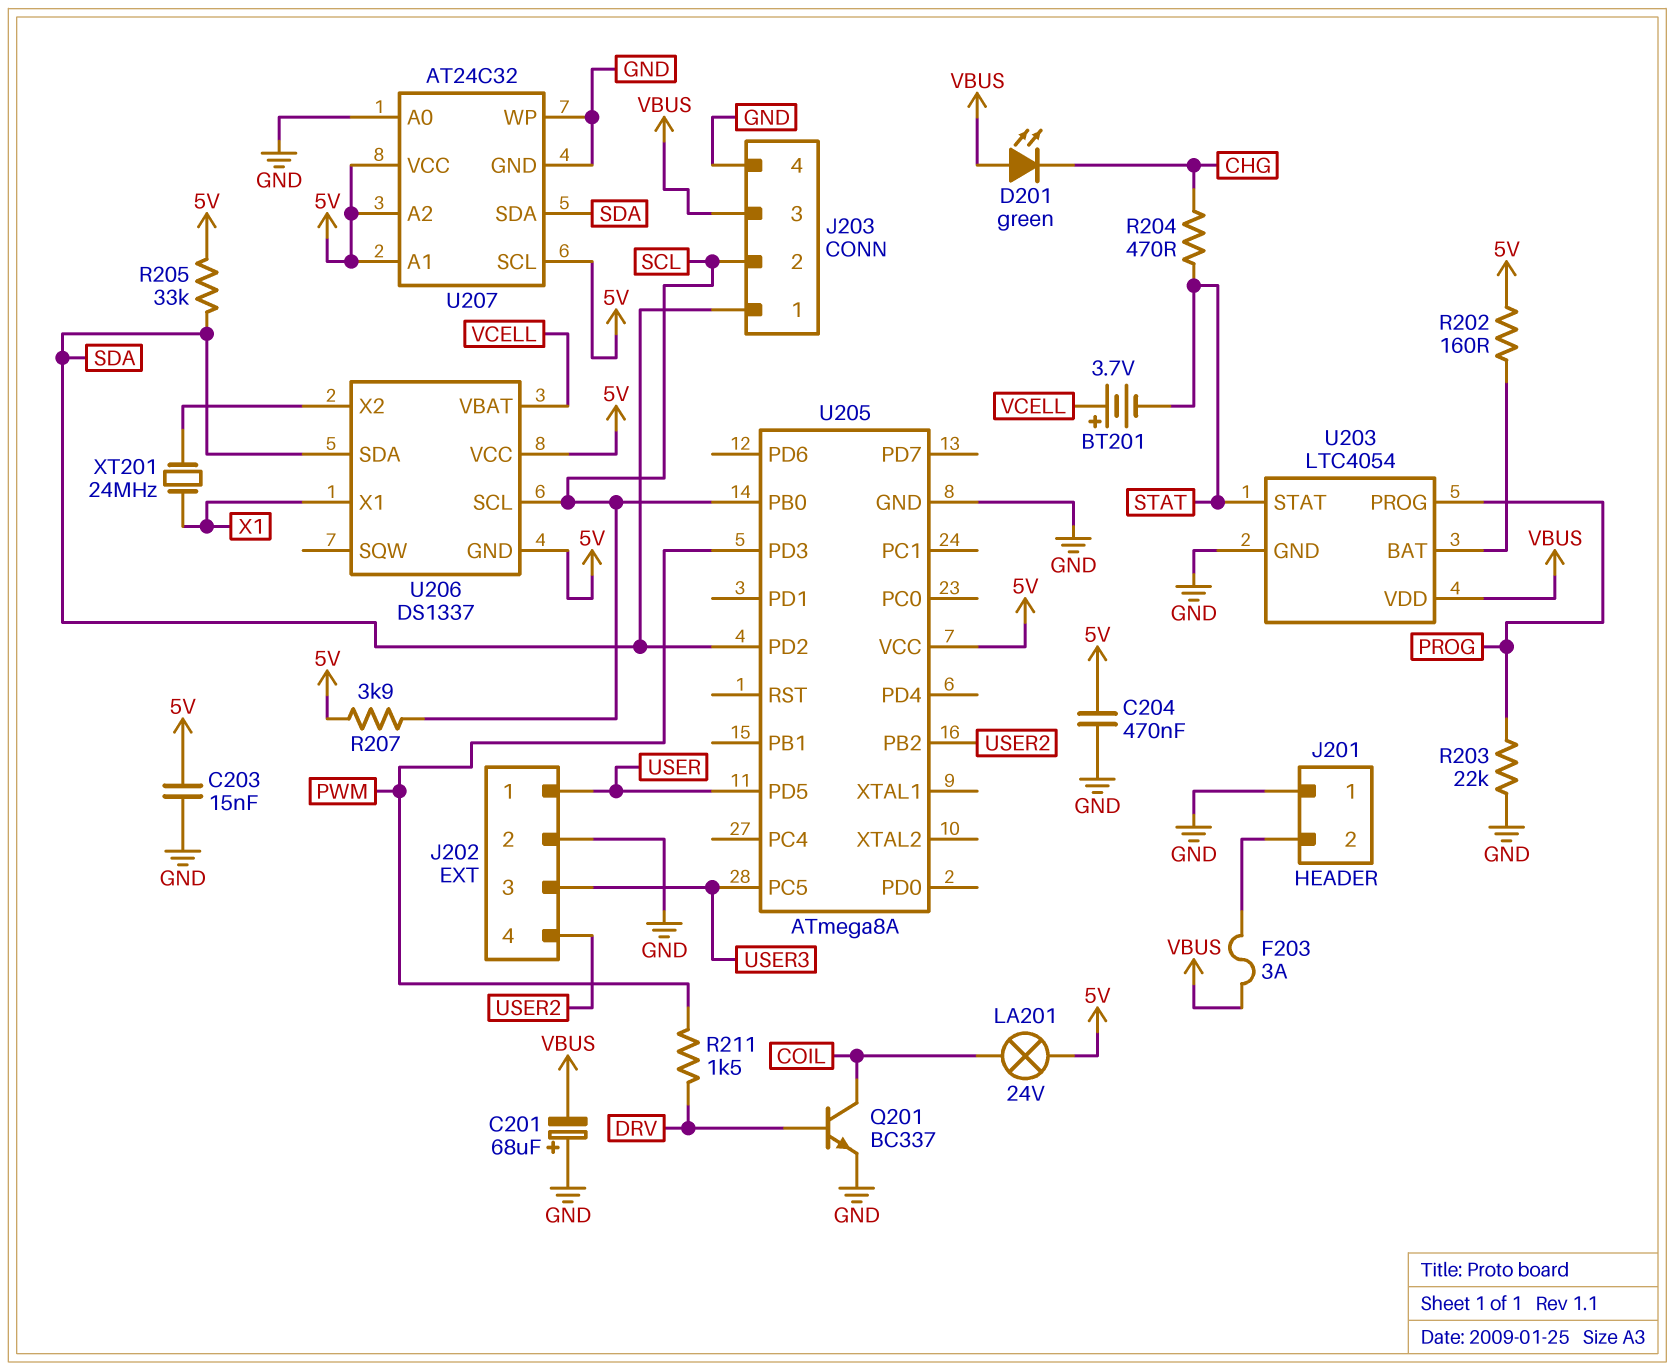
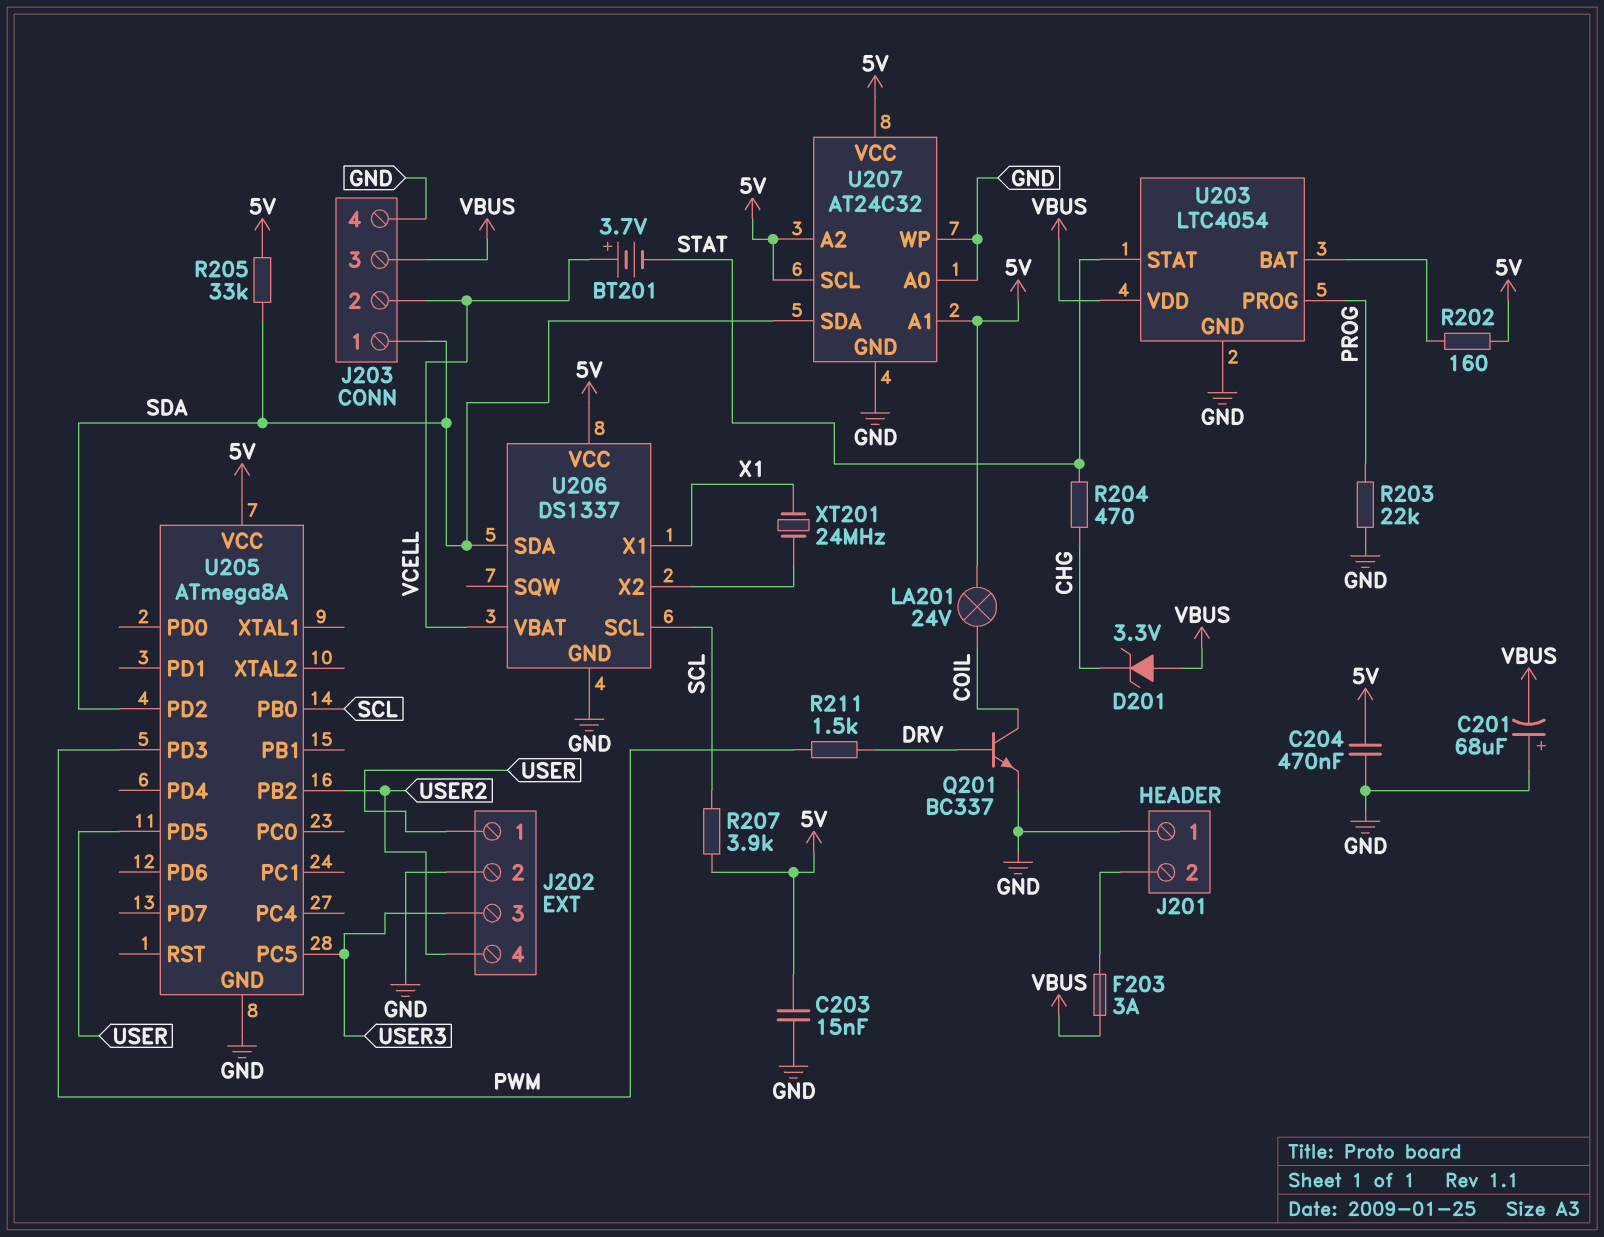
D201: LED green (A VBUS, K CHG) -> zener 3.3V (A VBUS, K CHG)
J203 pin 2: SCL -> VCELL
U206 pin GND: 5V -> GND

